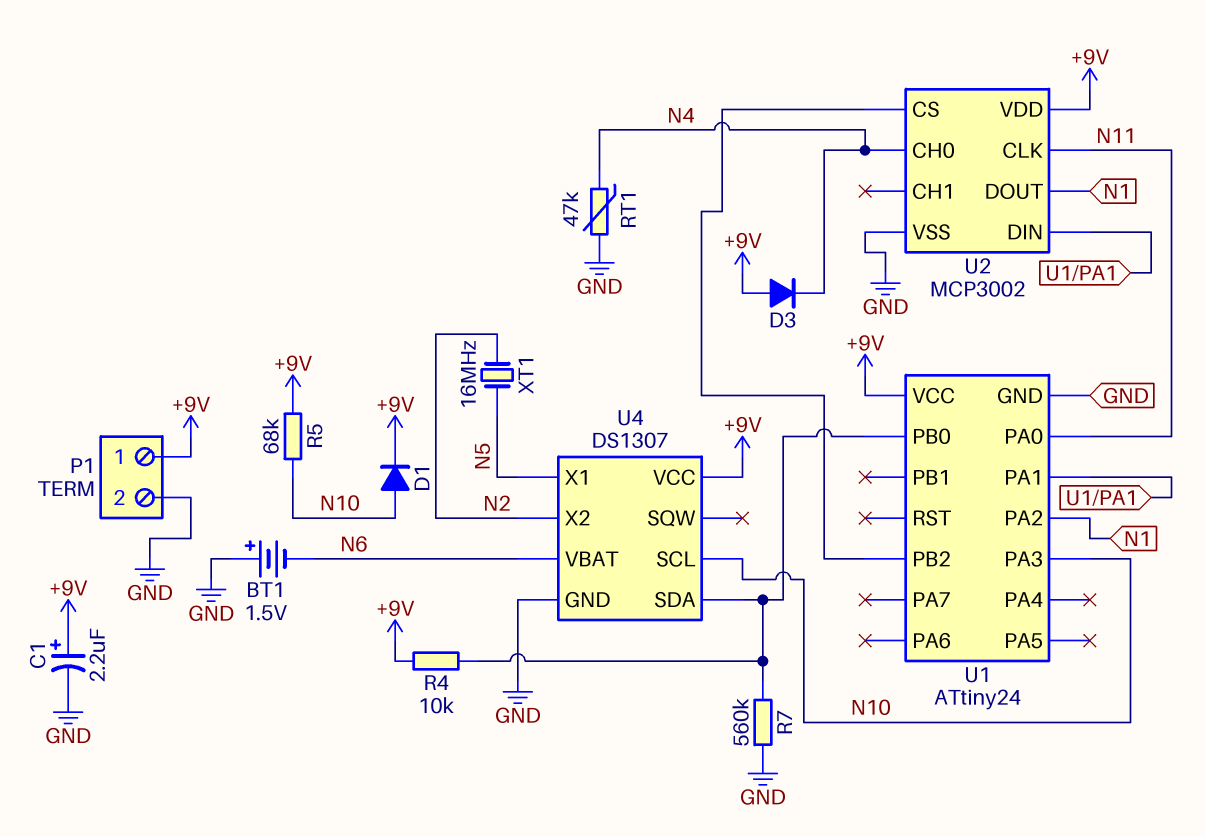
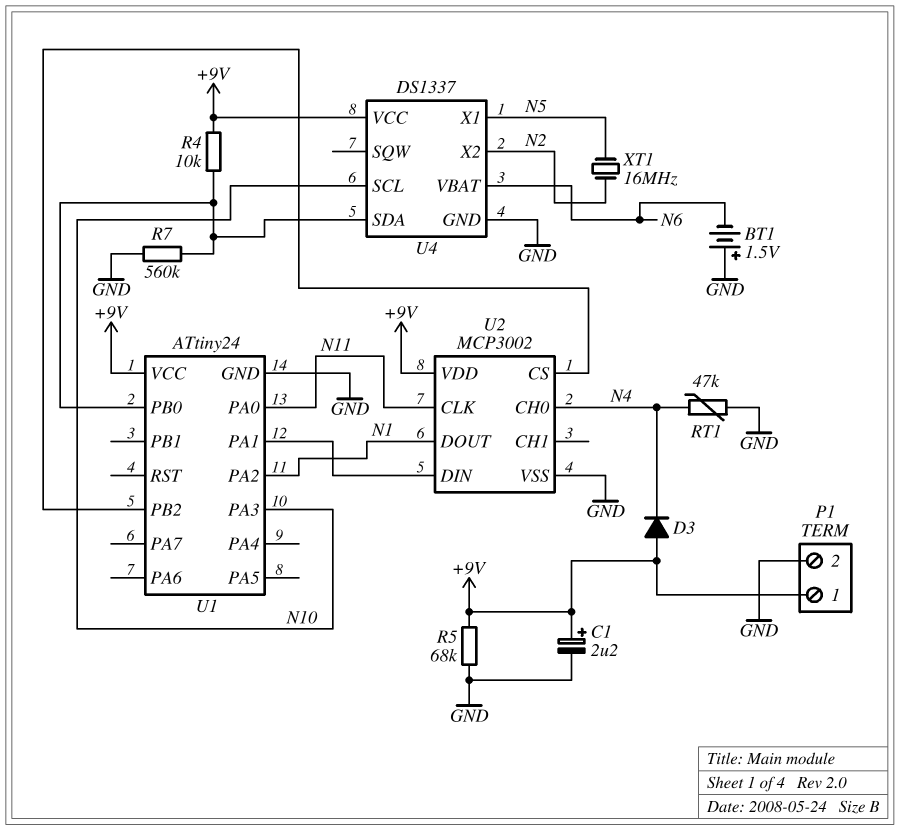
D1: diode (A N10, K +9V) -> none
R5: 68k (+9V, N10) -> 68k (+9V, GND)
U4: DS1307 -> DS1337

